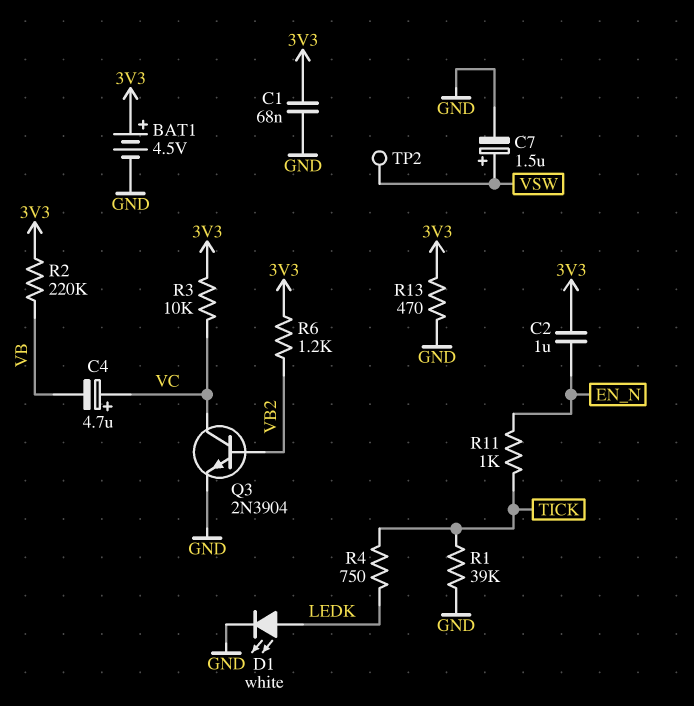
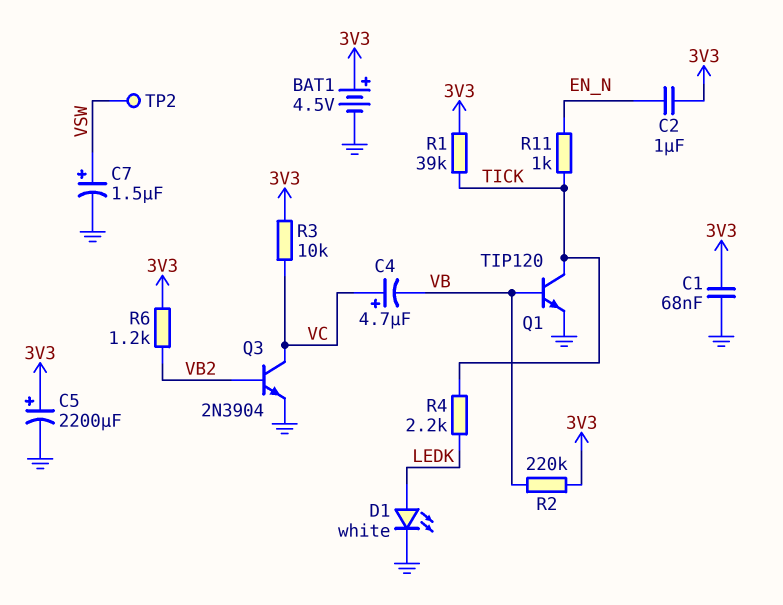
C5: none -> 2200uF (plus 3V3, minus GND)
Q1: none -> NPN TIP120 (B VB, C TICK, E GND)
R1: 39k (GND, TICK) -> 39k (3V3, TICK)
R4: 750 (LEDK, TICK) -> 2.2k (LEDK, TICK)
R13: 470 (3V3, GND) -> none

